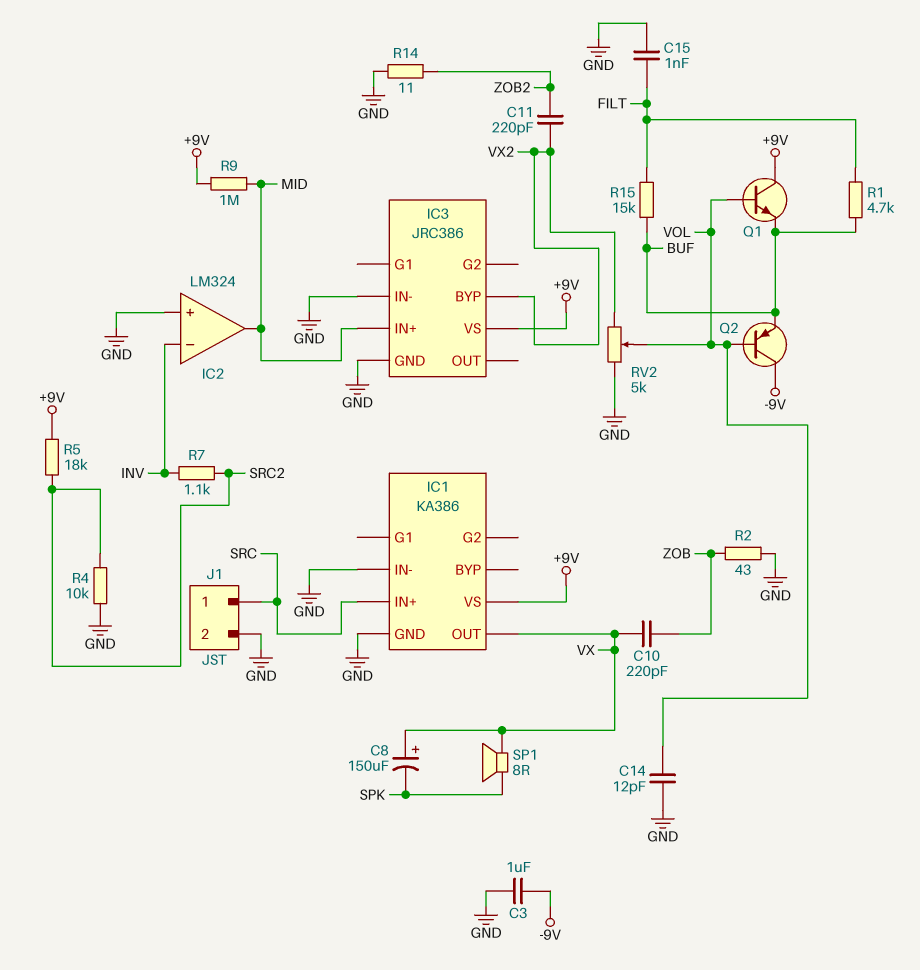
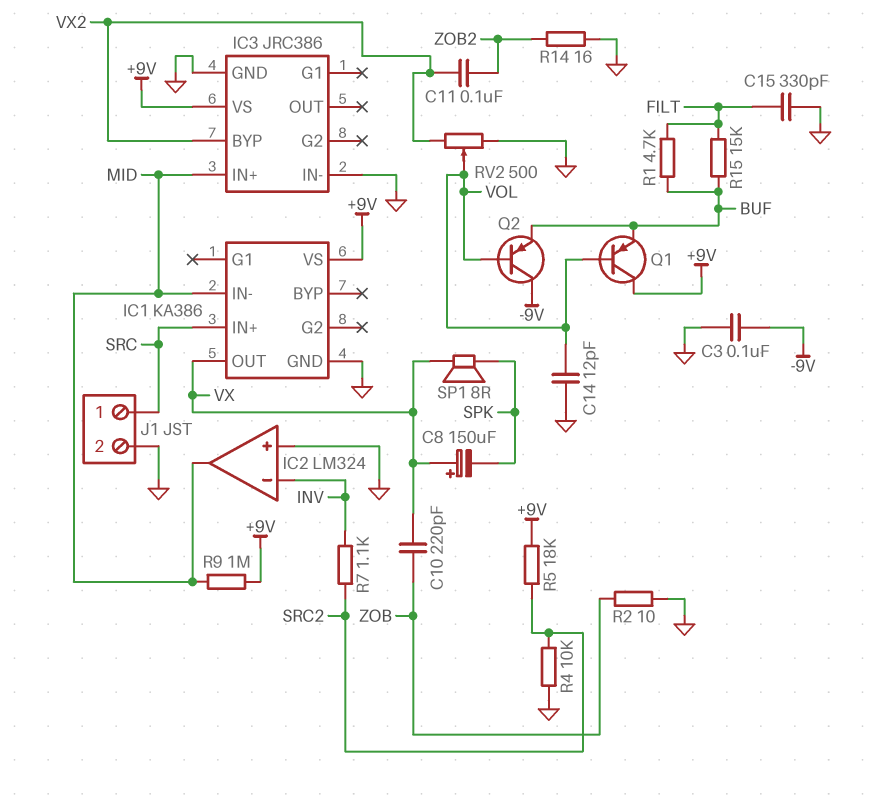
C3: 1uF (-9V, GND) -> 100nF (-9V, GND)
C11: 220pF (VX2, ZOB2) -> 100nF (VX2, ZOB2)
C15: 1nF (FILT, GND) -> 330pF (FILT, GND)
IC1 pin IN-: GND -> MID
Q1: NPN (B VOL, C +9V, E BUF) -> PNP (B VOL, C +9V, E BUF)
R2: 43 (GND, ZOB) -> 10 (GND, ZOB)
R14: 11 (GND, ZOB2) -> 16 (GND, ZOB2)
RV2: 5k (GND, VX2, wiper VOL) -> 500 (GND, VX2, wiper VOL)

